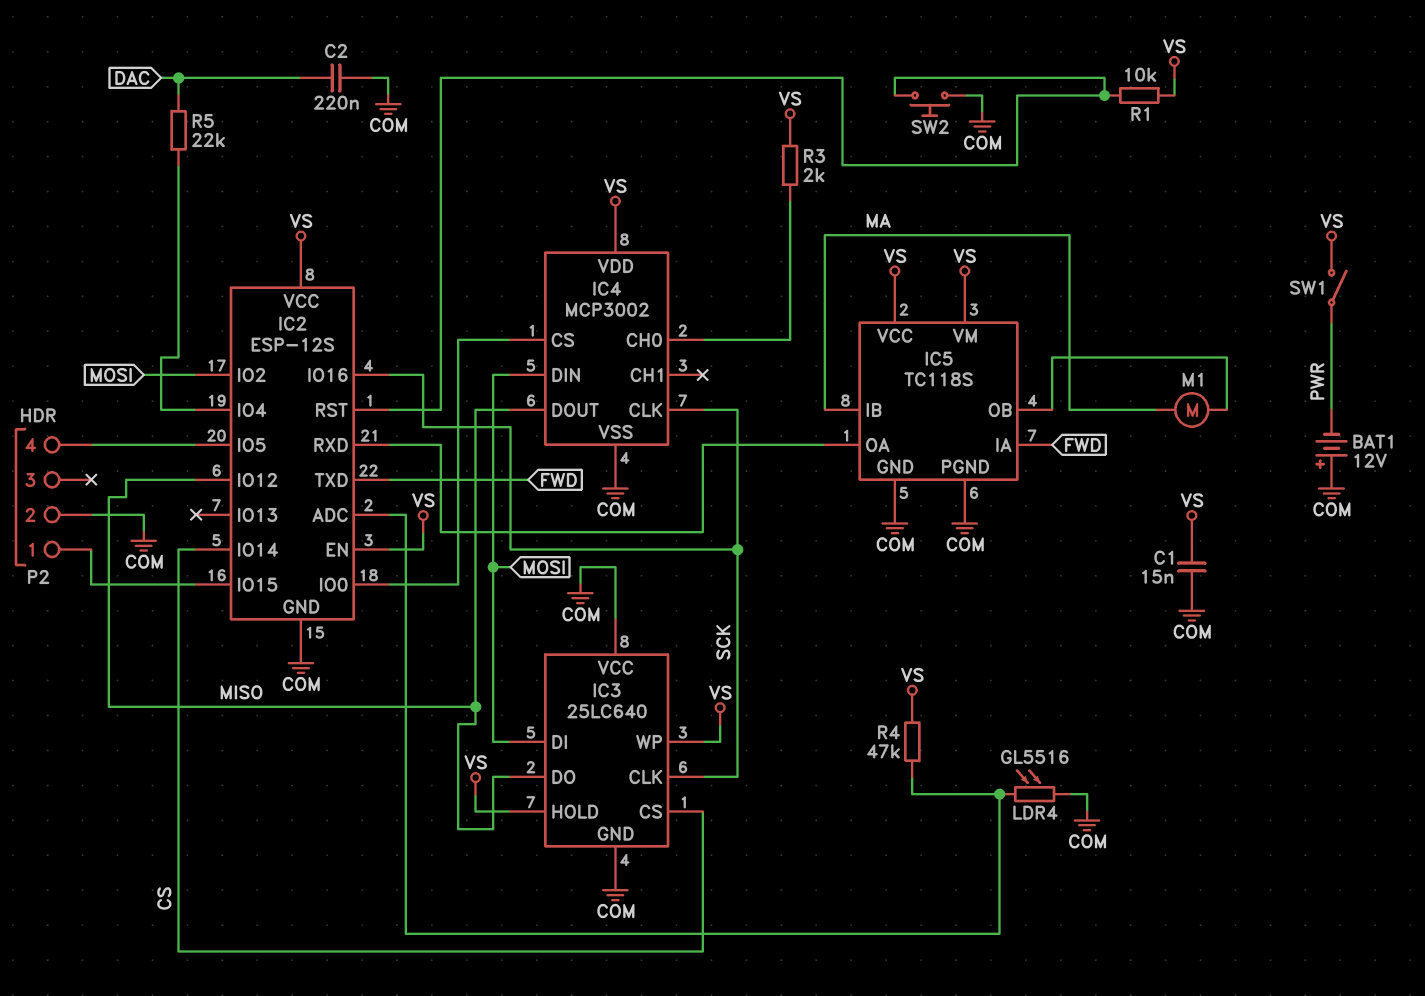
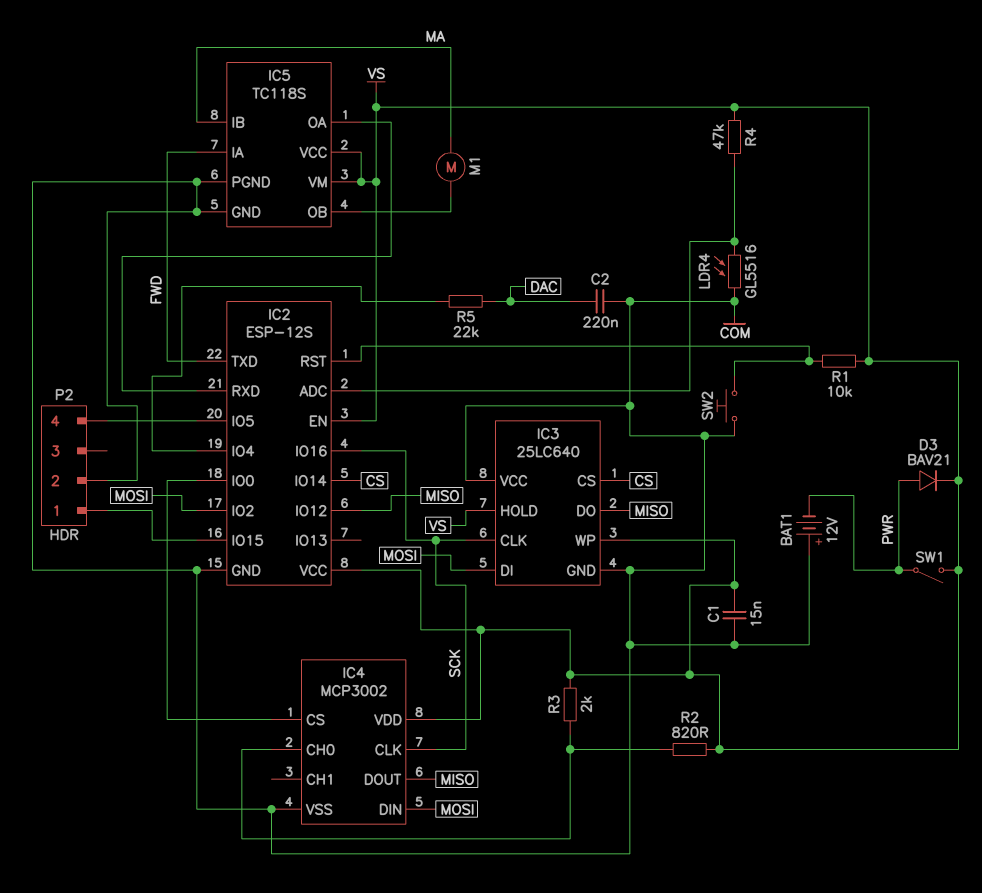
D3: none -> diode BAV21 (A PWR, K VS)
R2: none -> 820 (IC4/CH0, VS)

